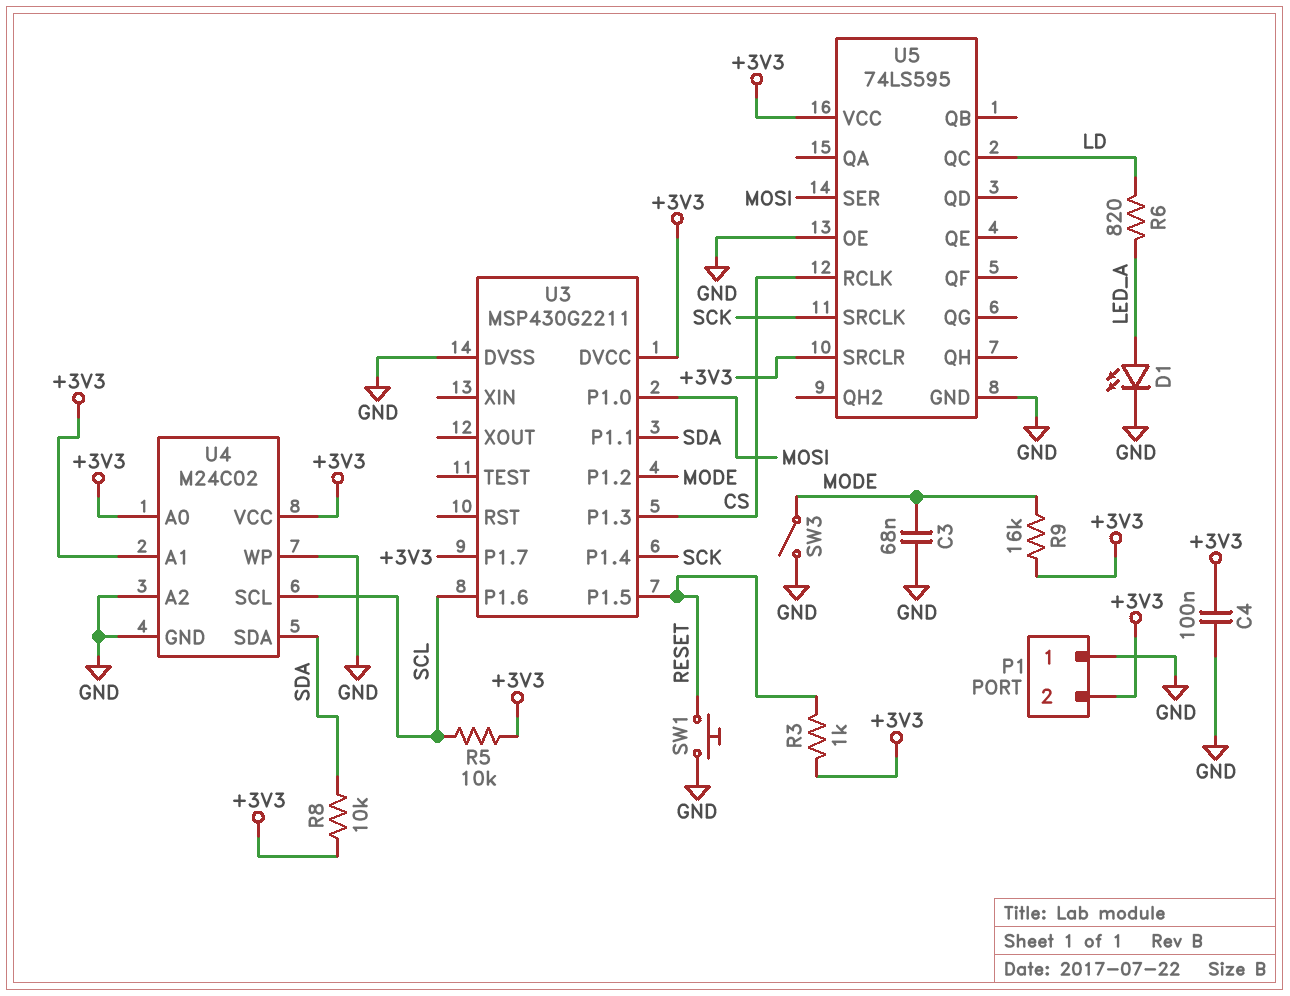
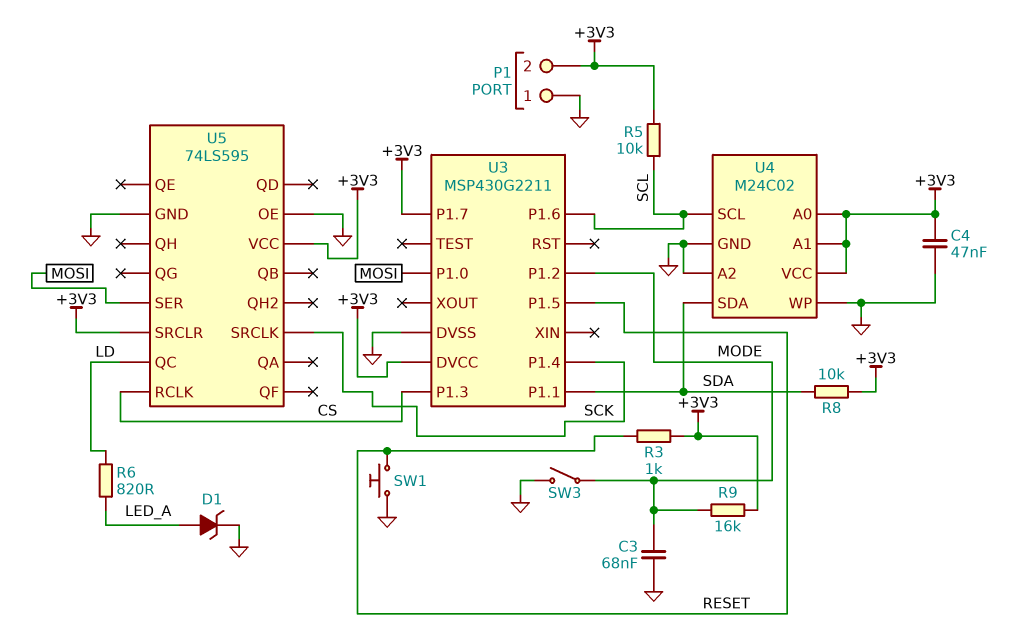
C4: 100nF (+3V3, GND) -> 47nF (+3V3, GND)
D1: LED (A LED_A, K GND) -> zener (A LED_A, K GND)

